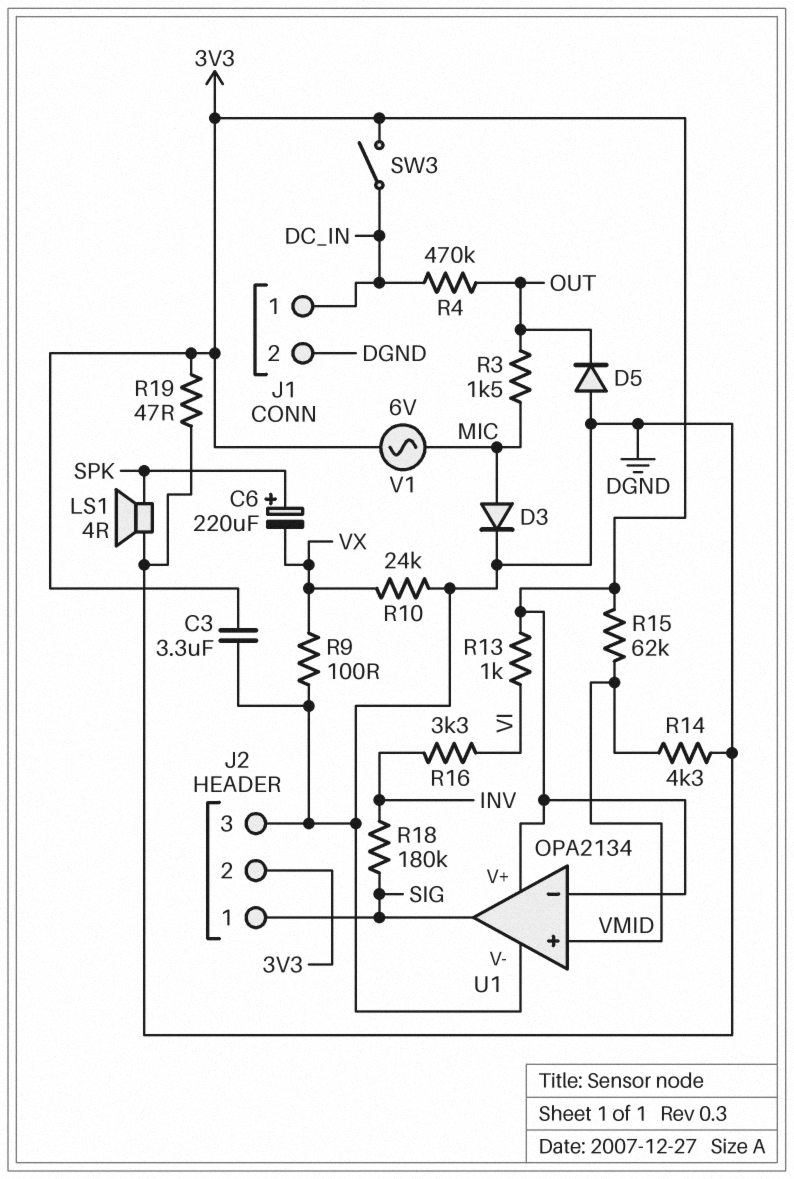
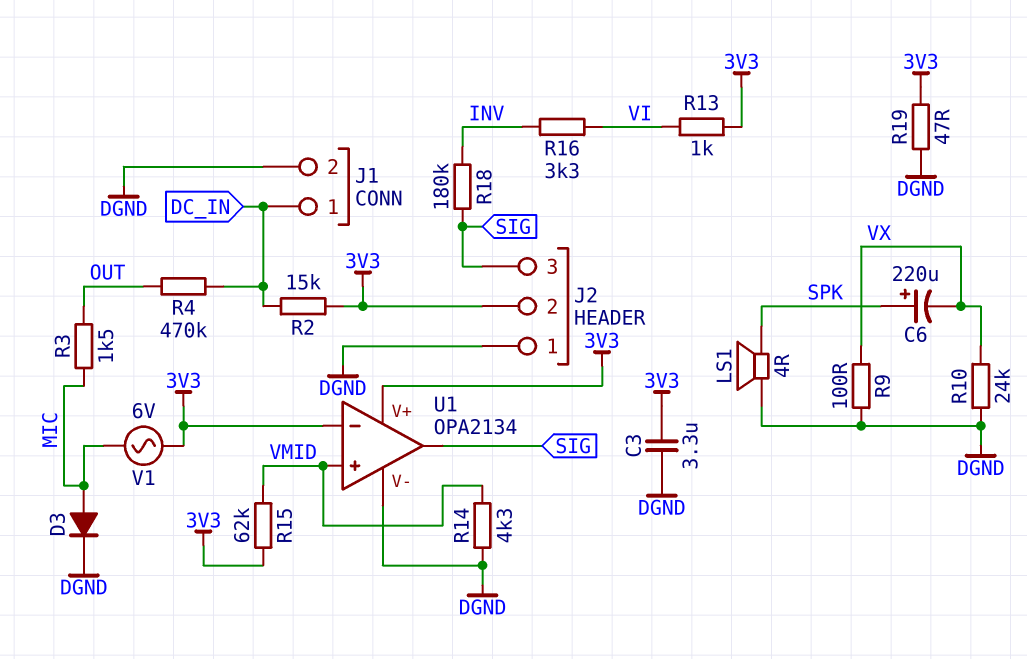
D5: diode (A DGND, K OUT) -> none
J2 pin 1: SIG -> DGND
J2 pin 3: DGND -> SIG
R2: none -> 15k (3V3, DC_IN)
SW3: switch (3V3, DC_IN) -> none

